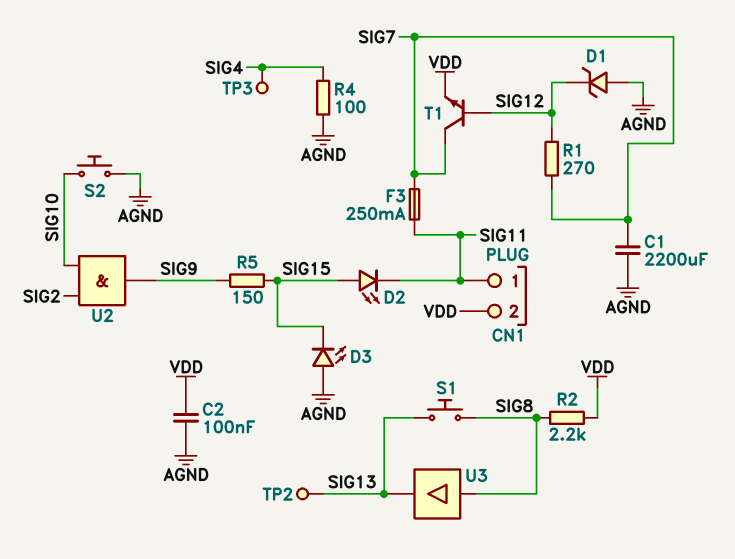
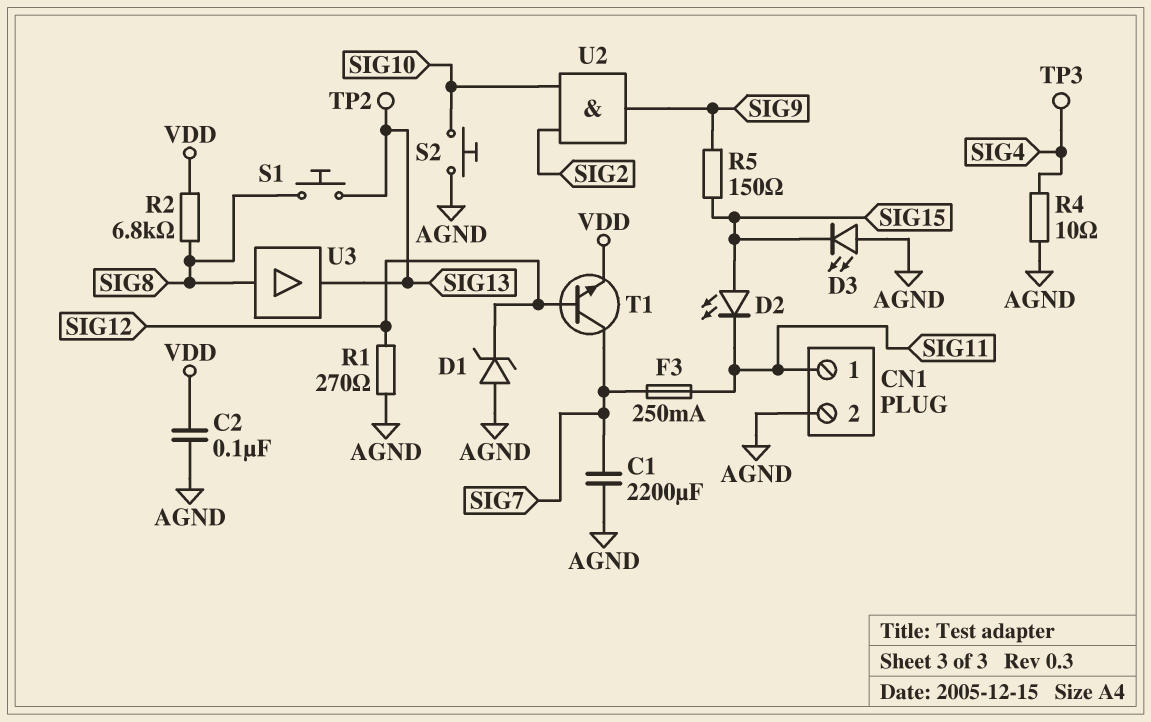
CN1 pin 2: VDD -> AGND
R1: 270 (SIG7, SIG12) -> 270 (AGND, SIG12)
R2: 2.2k (SIG8, VDD) -> 6.8k (SIG8, VDD)
R4: 100 (AGND, SIG4) -> 10 (AGND, SIG4)

